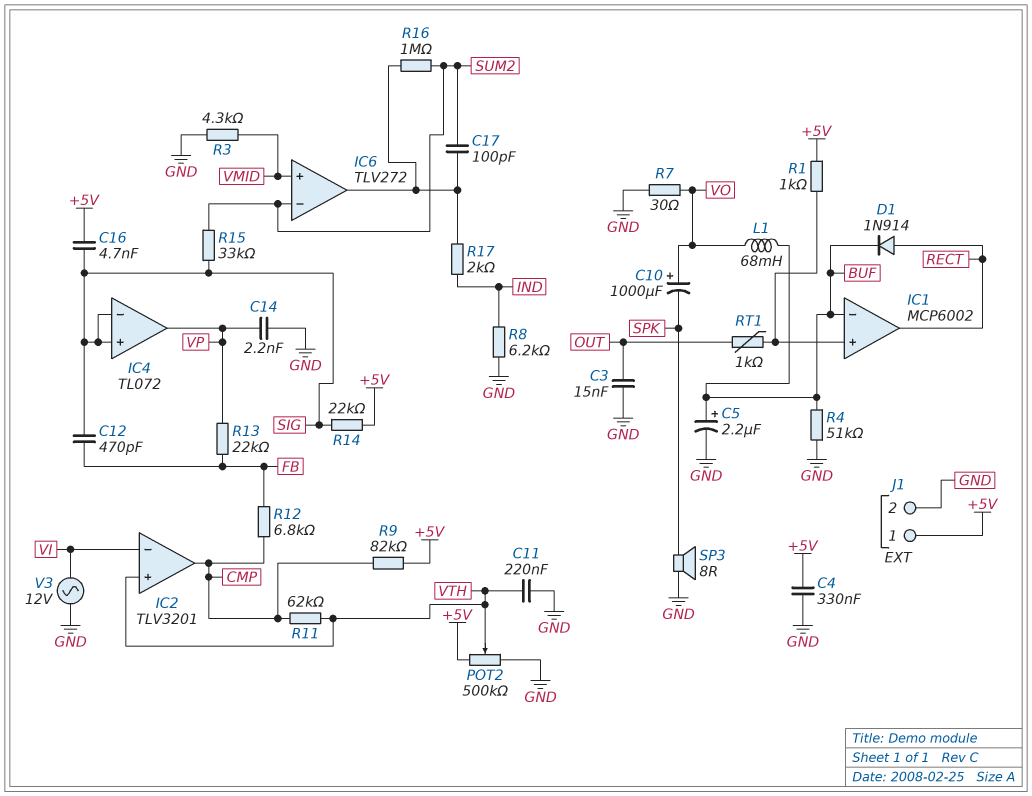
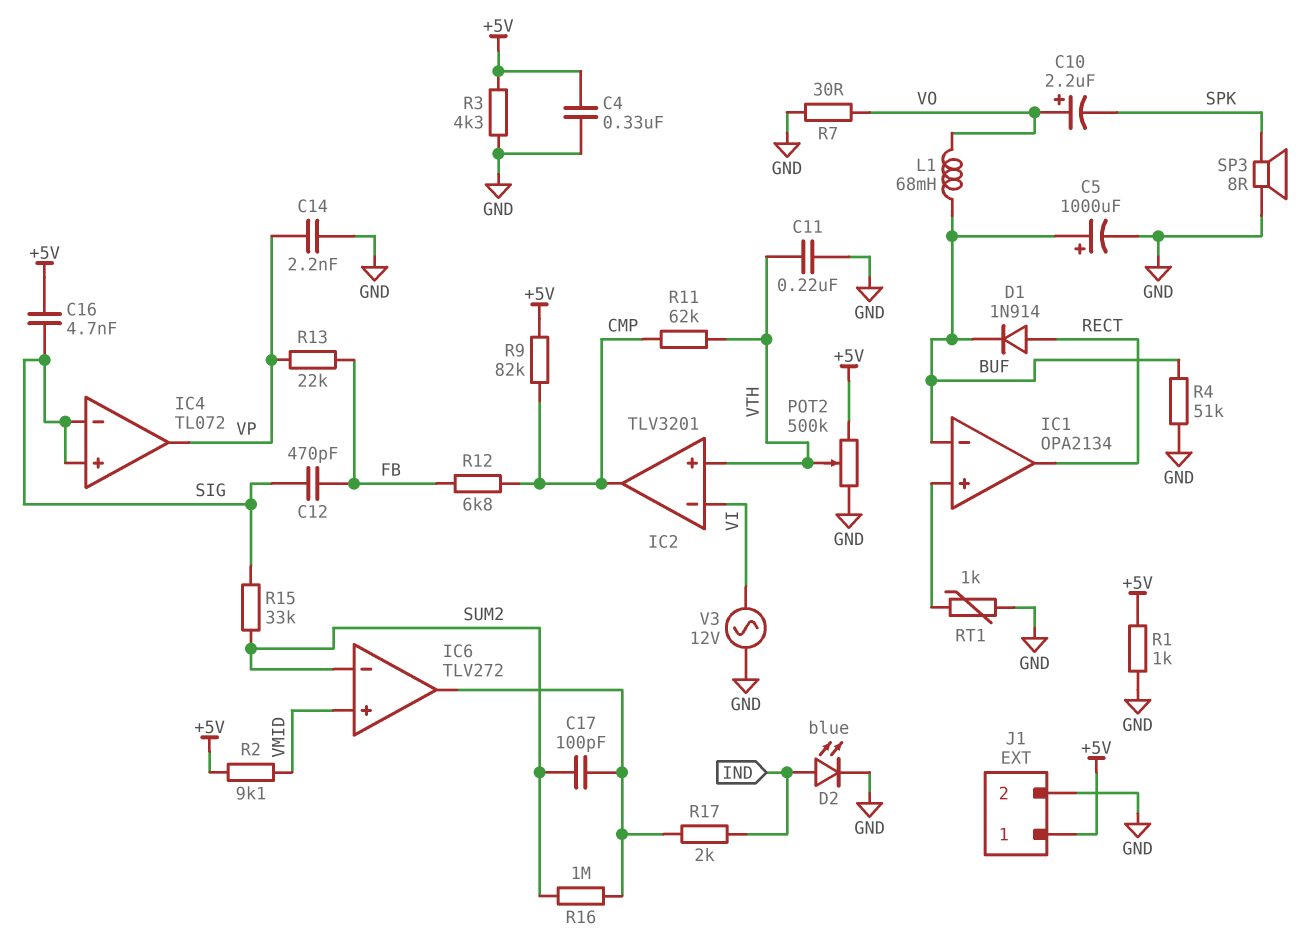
C3: 15nF (GND, OUT) -> none
C5: 2.2uF (plus BUF, minus GND) -> 1000uF (plus BUF, minus GND)
C10: 1000uF (plus VO, minus SPK) -> 2.2uF (plus VO, minus SPK)
D2: none -> LED blue (A IND, K GND)
IC1: MCP6002 -> OPA2134
R1: 1k (+5V, IC1/in+) -> 1k (+5V, GND)
R2: none -> 9.1k (+5V, VMID)
R3: 4.3k (GND, VMID) -> 4.3k (+5V, GND)
R8: 6.2k (GND, IND) -> none
R14: 22k (+5V, SIG) -> none
RT1: 1k (IC1/in+, OUT) -> 1k (GND, IC1/in+)

